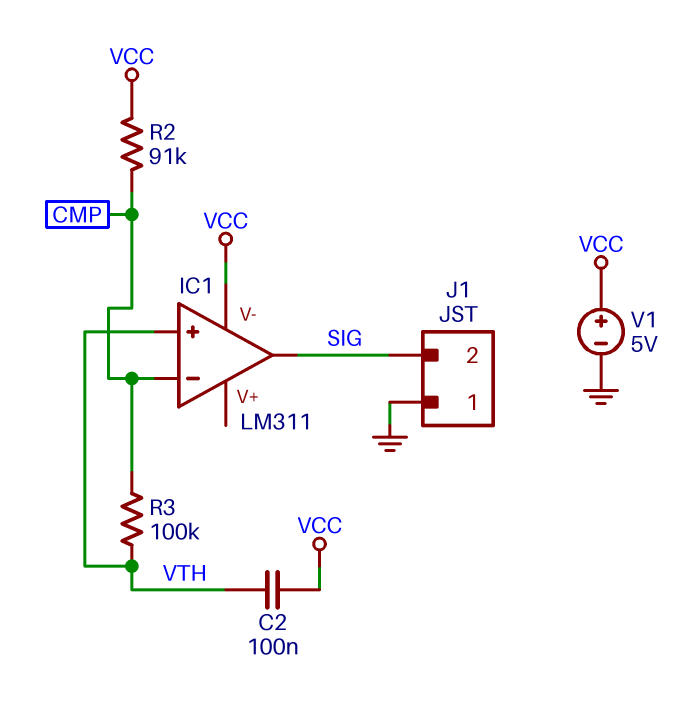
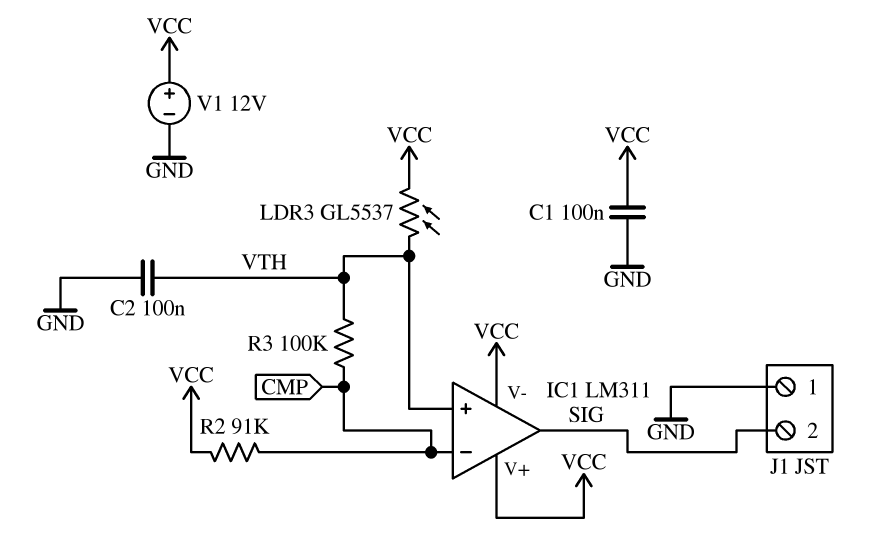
C1: none -> 100nF (GND, VCC)
C2: 100nF (VCC, VTH) -> 100nF (GND, VTH)
IC1 pin V+: none -> VCC
LDR3: none -> GL5537 (VCC, VTH)
V1: 5V (plus VCC, minus GND) -> 12V (plus VCC, minus GND)

